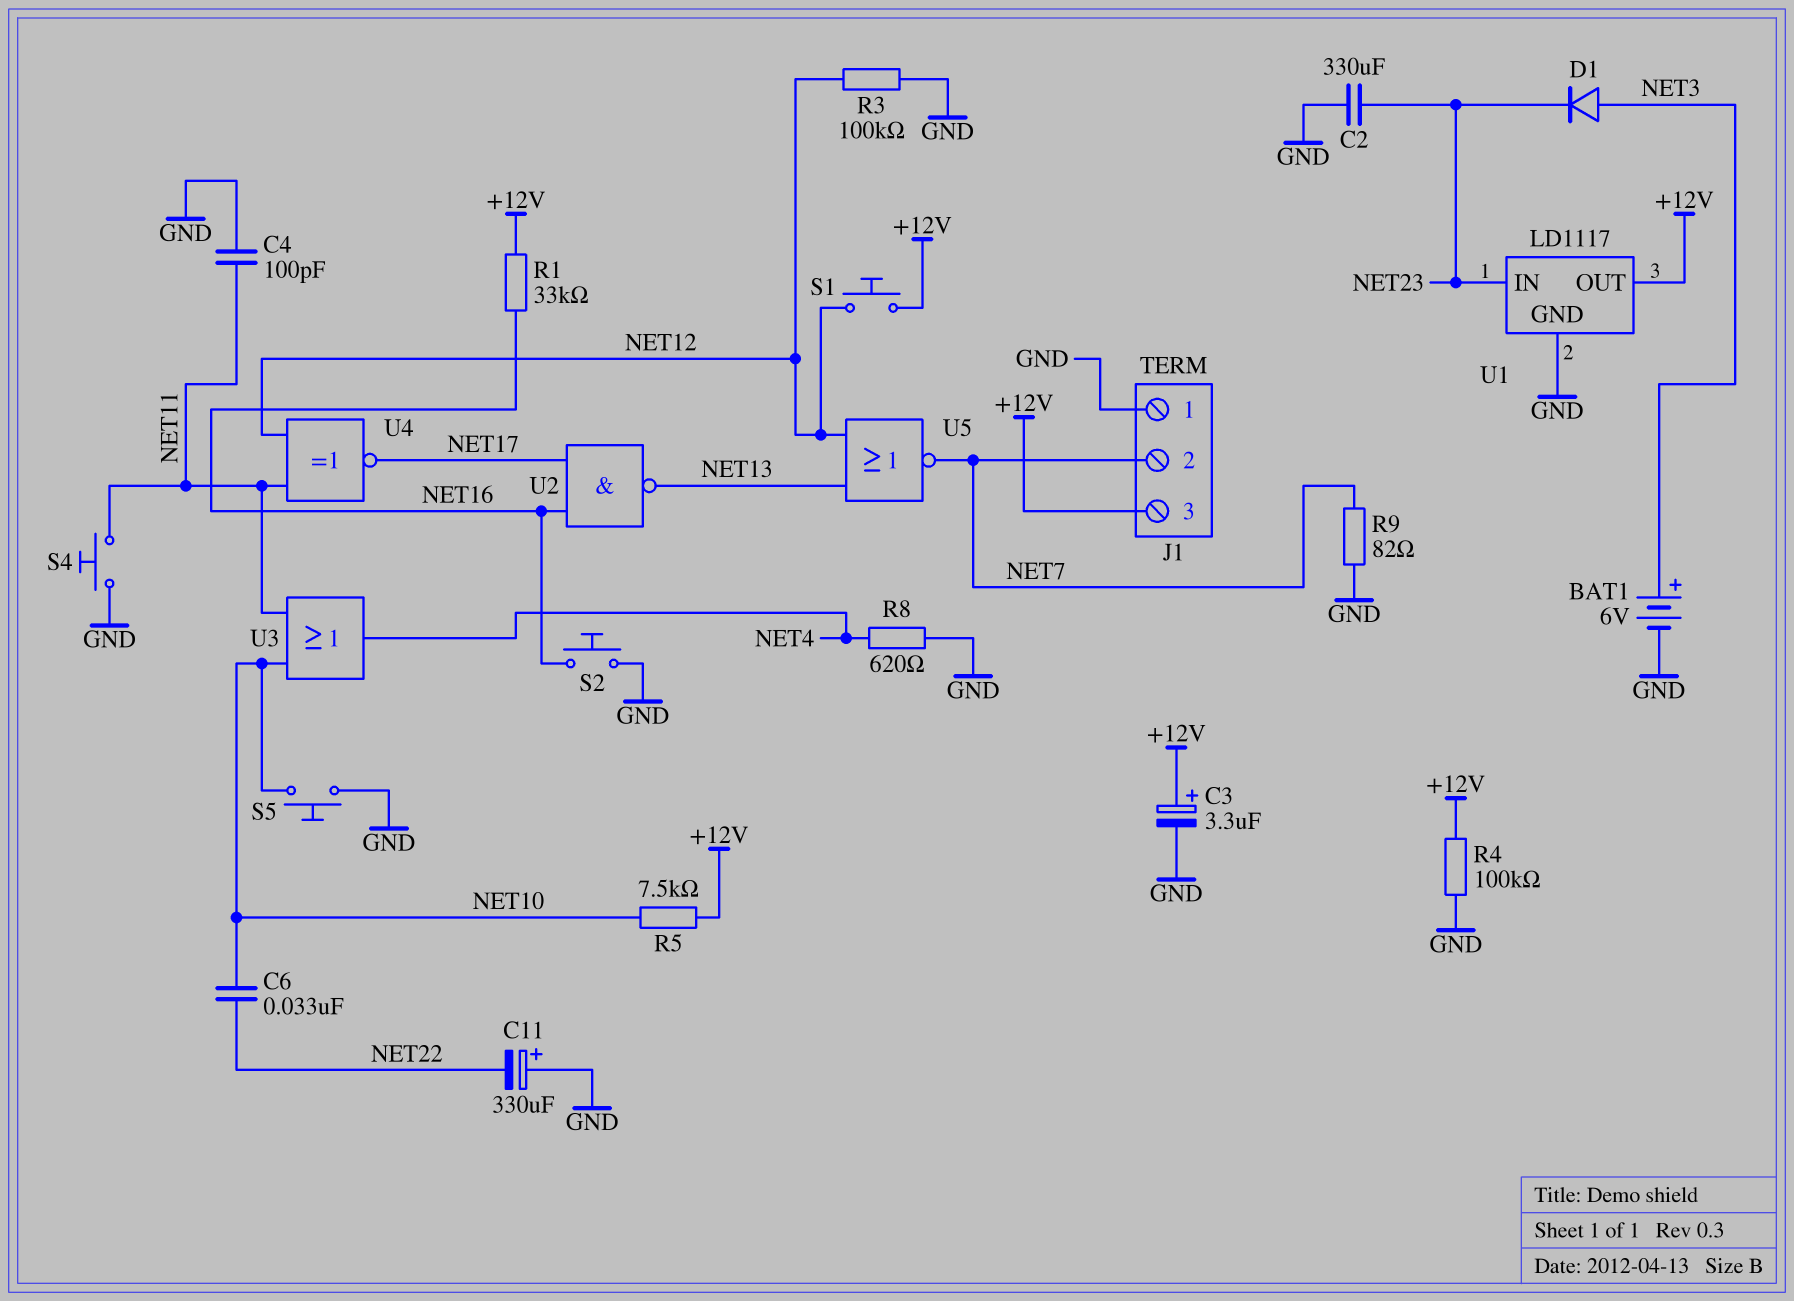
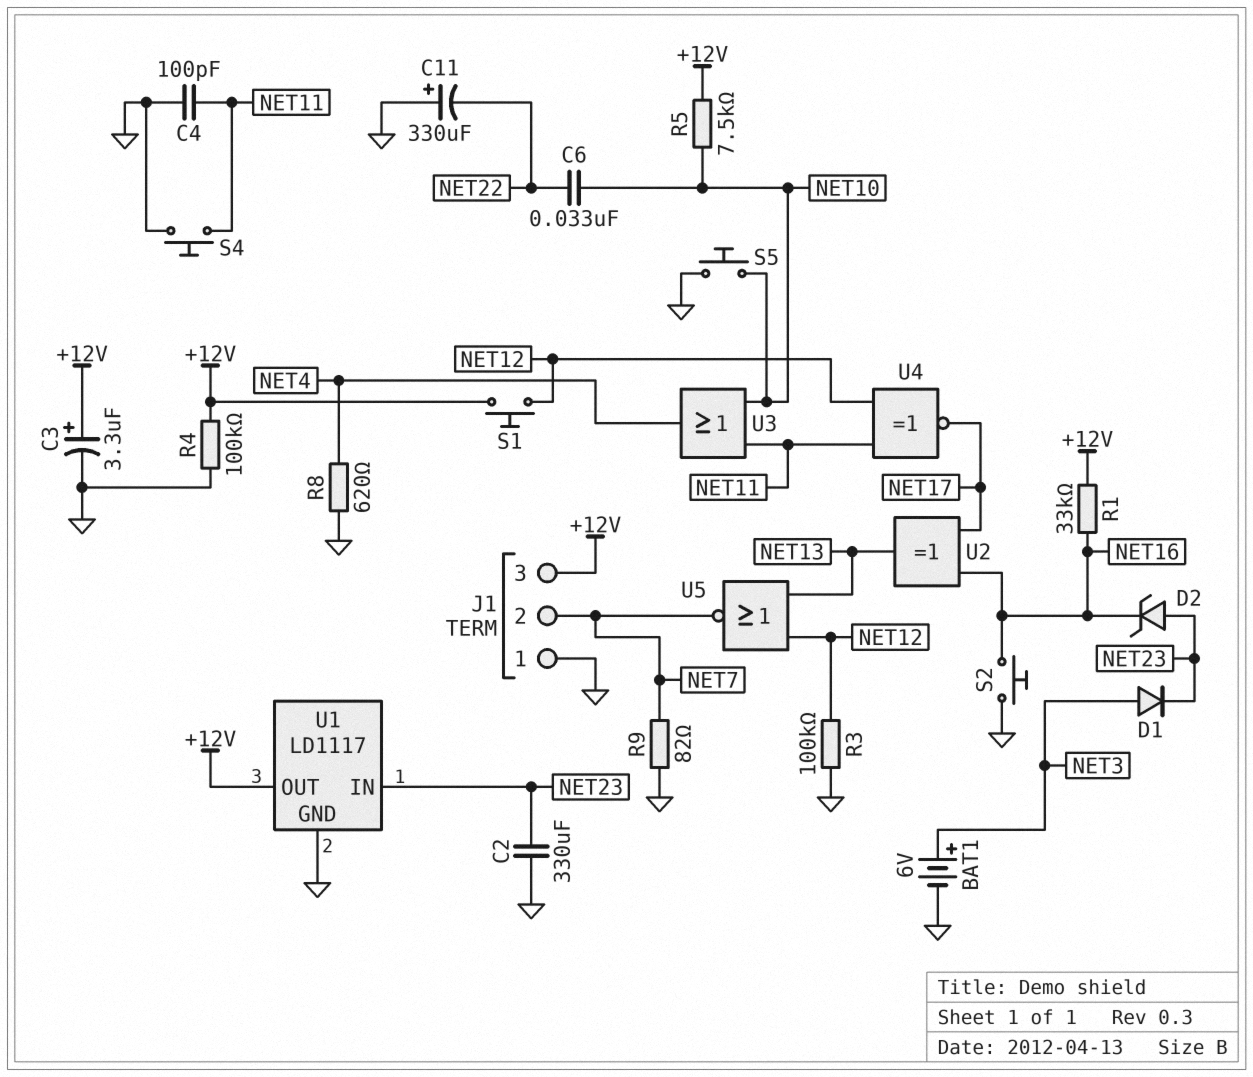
D2: none -> zener (A NET23, K NET16)
U2: NAND (in NET16, in NET17, out NET13) -> XOR (in NET16, in NET17, out NET13)

